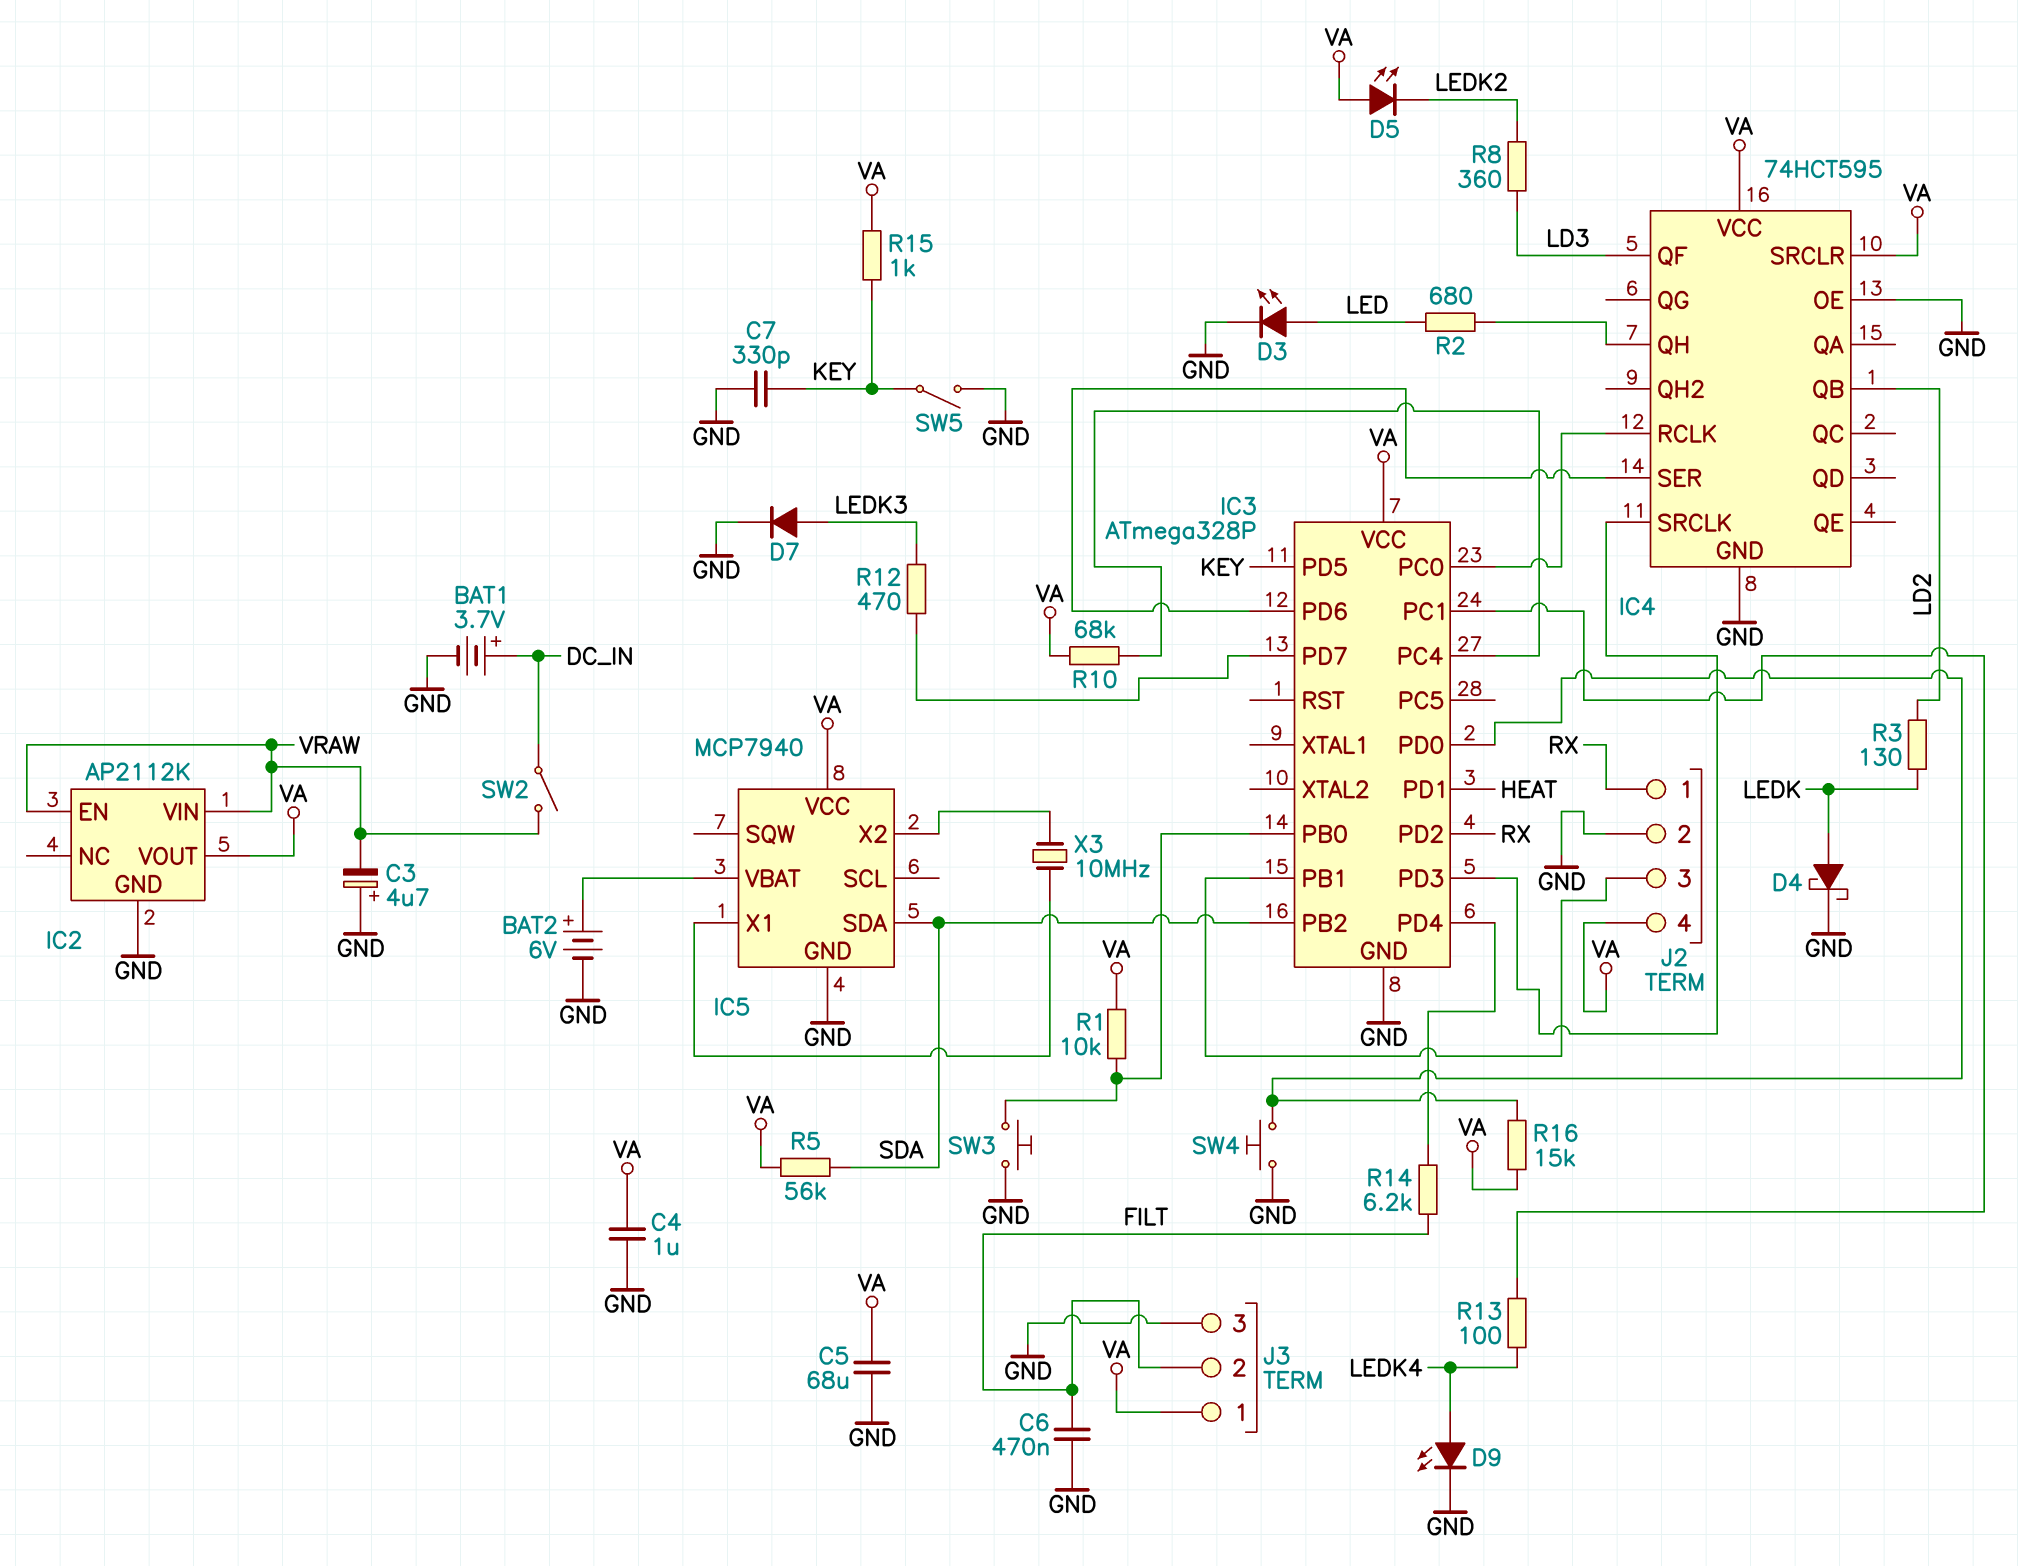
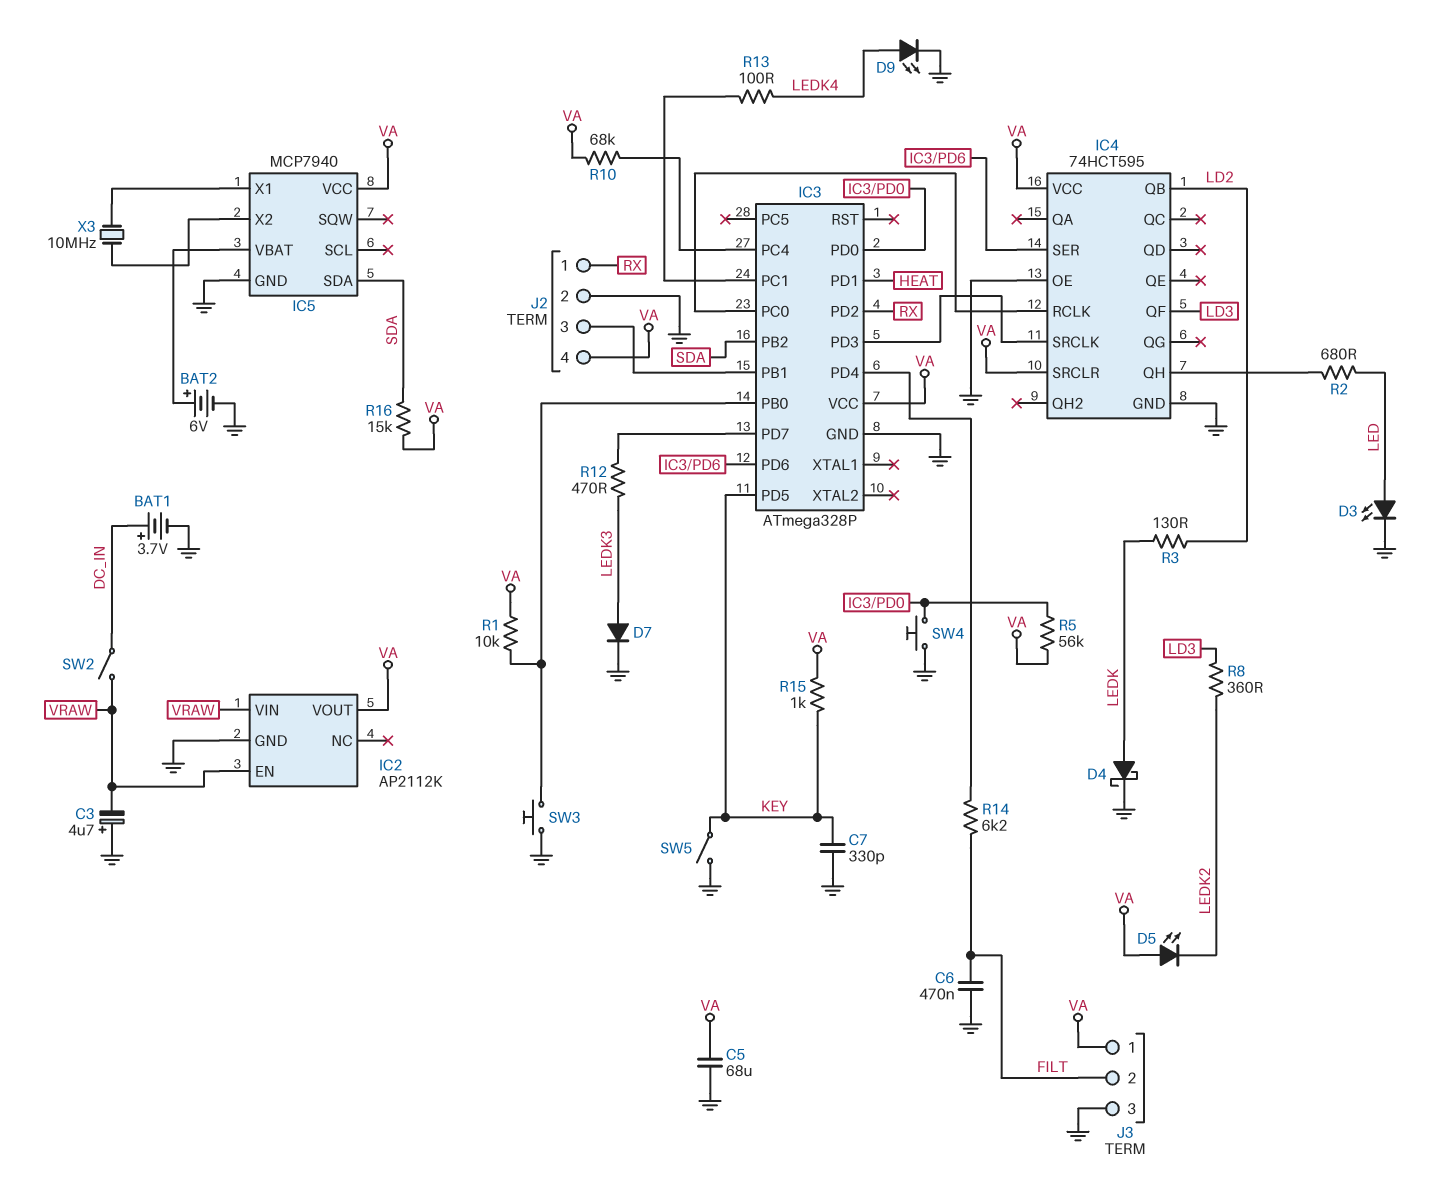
C4: 1uF (GND, VA) -> none
R5: 56k (SDA, VA) -> 56k (IC3/PD0, VA)
R16: 15k (IC3/PD0, VA) -> 15k (SDA, VA)

